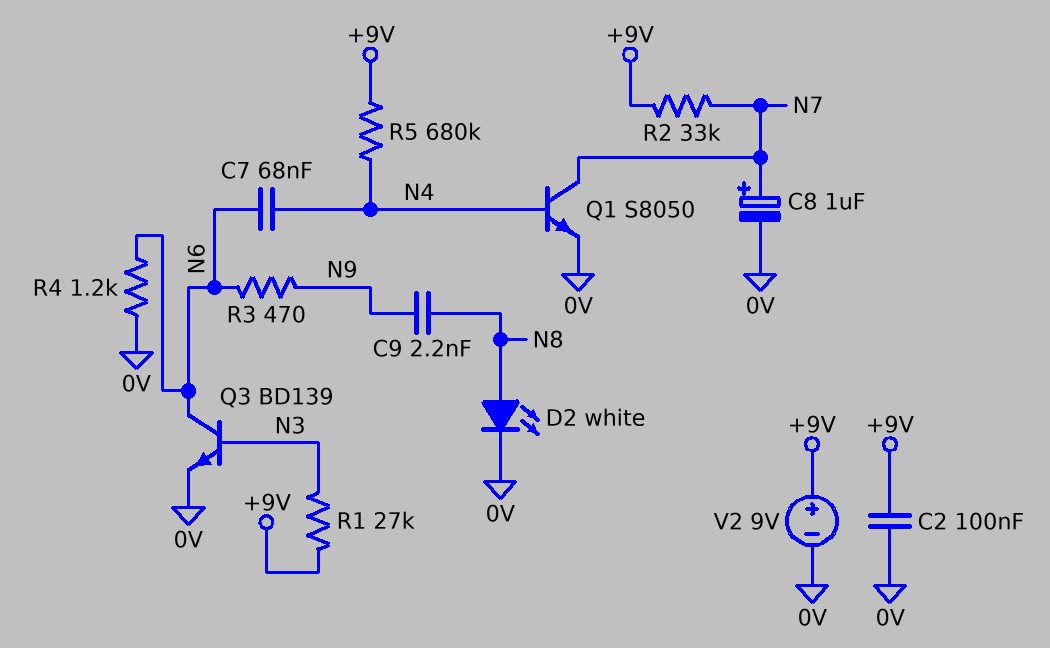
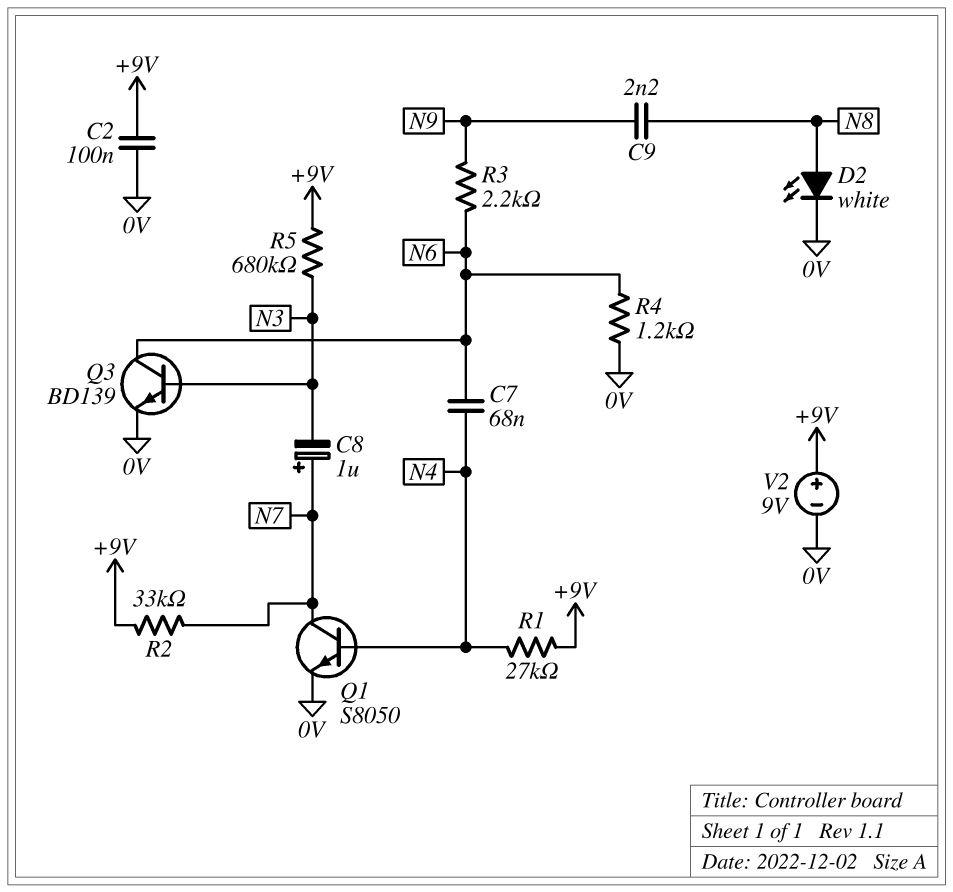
C8: 1uF (plus N7, minus 0V) -> 1uF (plus N7, minus N3)
R1: 27k (+9V, N3) -> 27k (+9V, N4)
R3: 470 (N6, N9) -> 2.2k (N6, N9)
R5: 680k (+9V, N4) -> 680k (+9V, N3)

